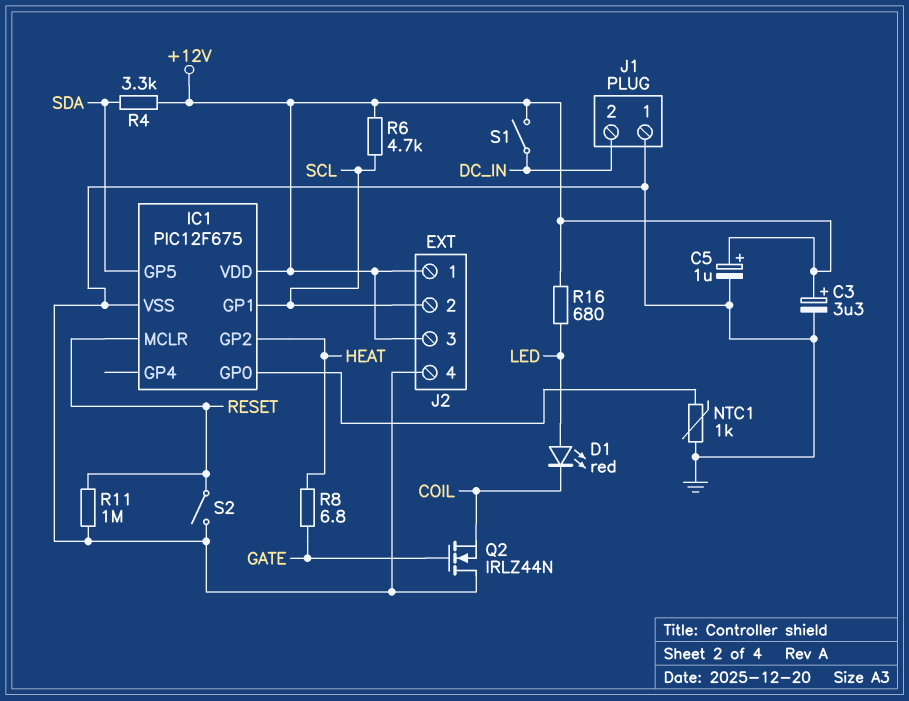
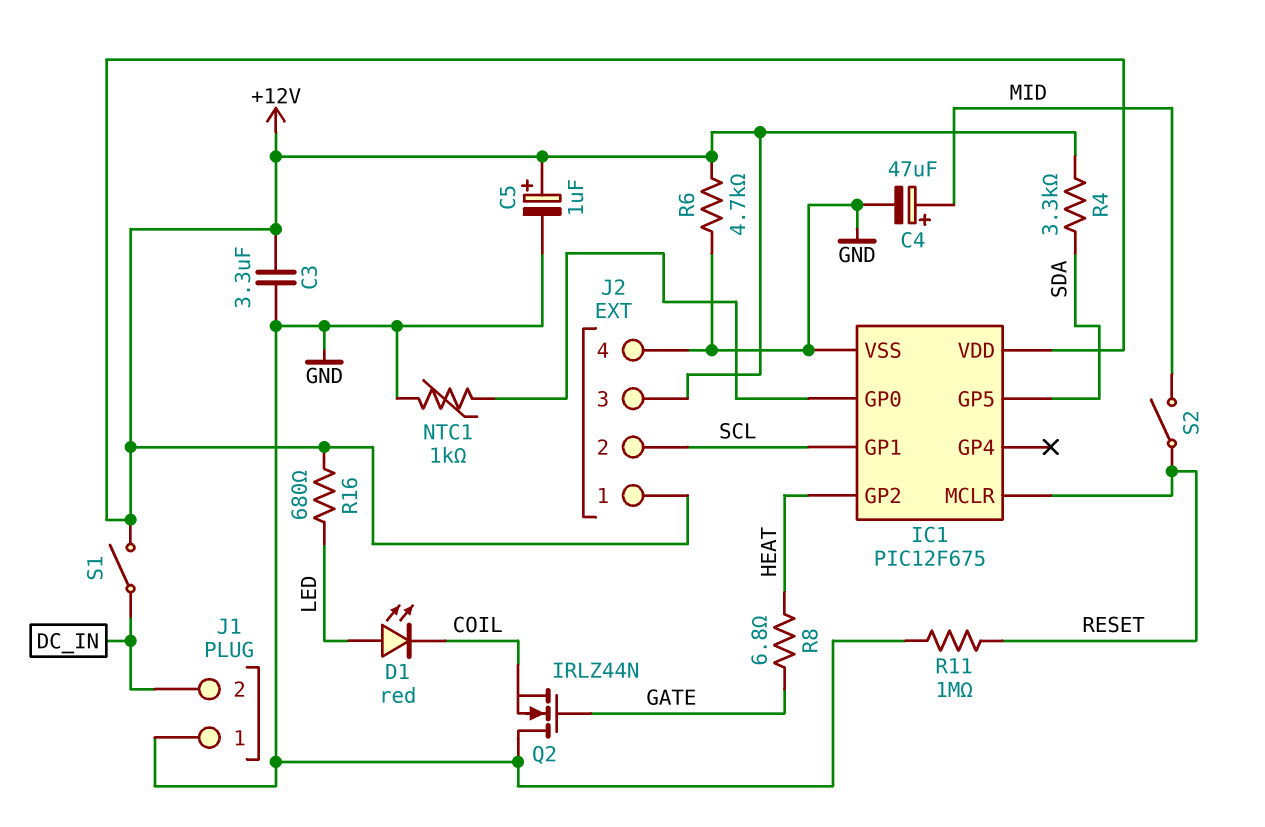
C3: 3.3uF (plus +12V, minus GND) -> 3.3uF (+12V, GND)
C4: none -> 47uF (plus MID, minus GND)
R6: 4.7k (+12V, SCL) -> 4.7k (+12V, GND)
S2: switch (GND, RESET) -> switch (MID, RESET)

